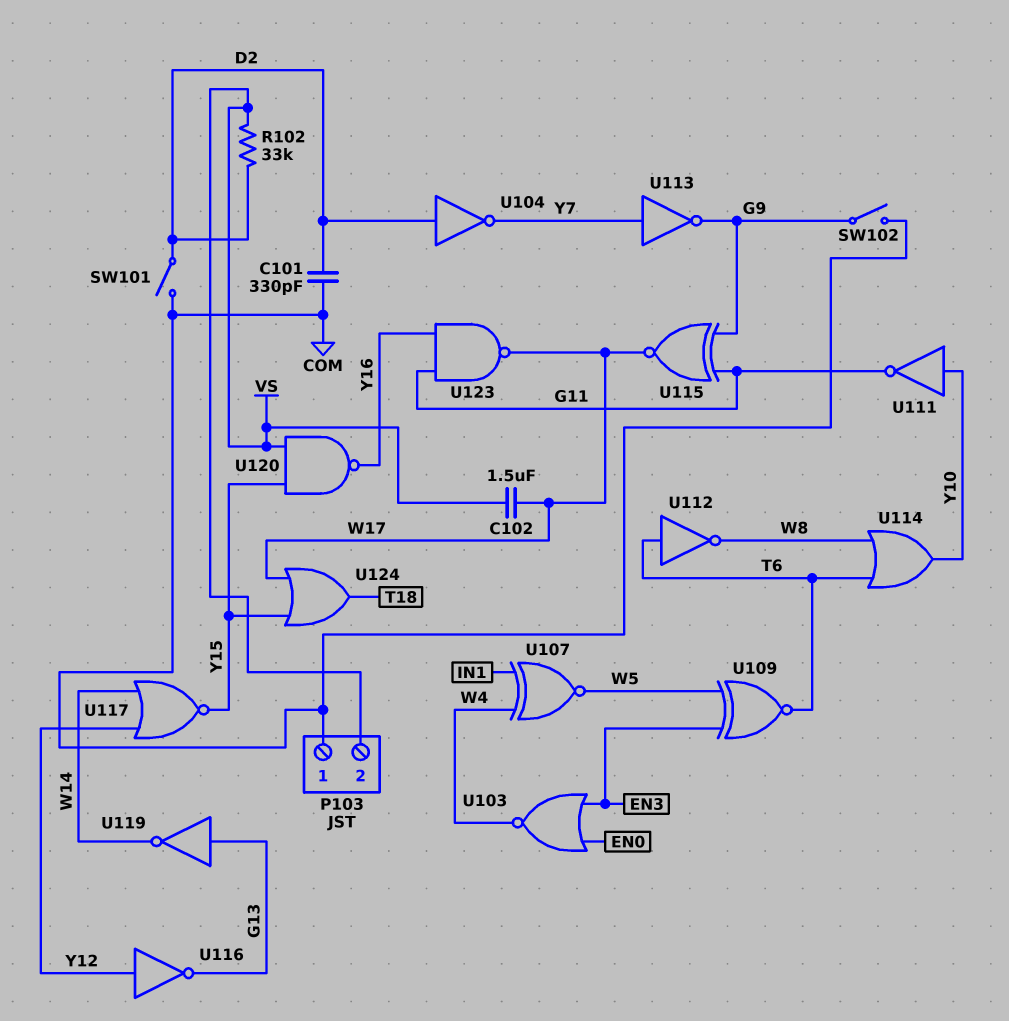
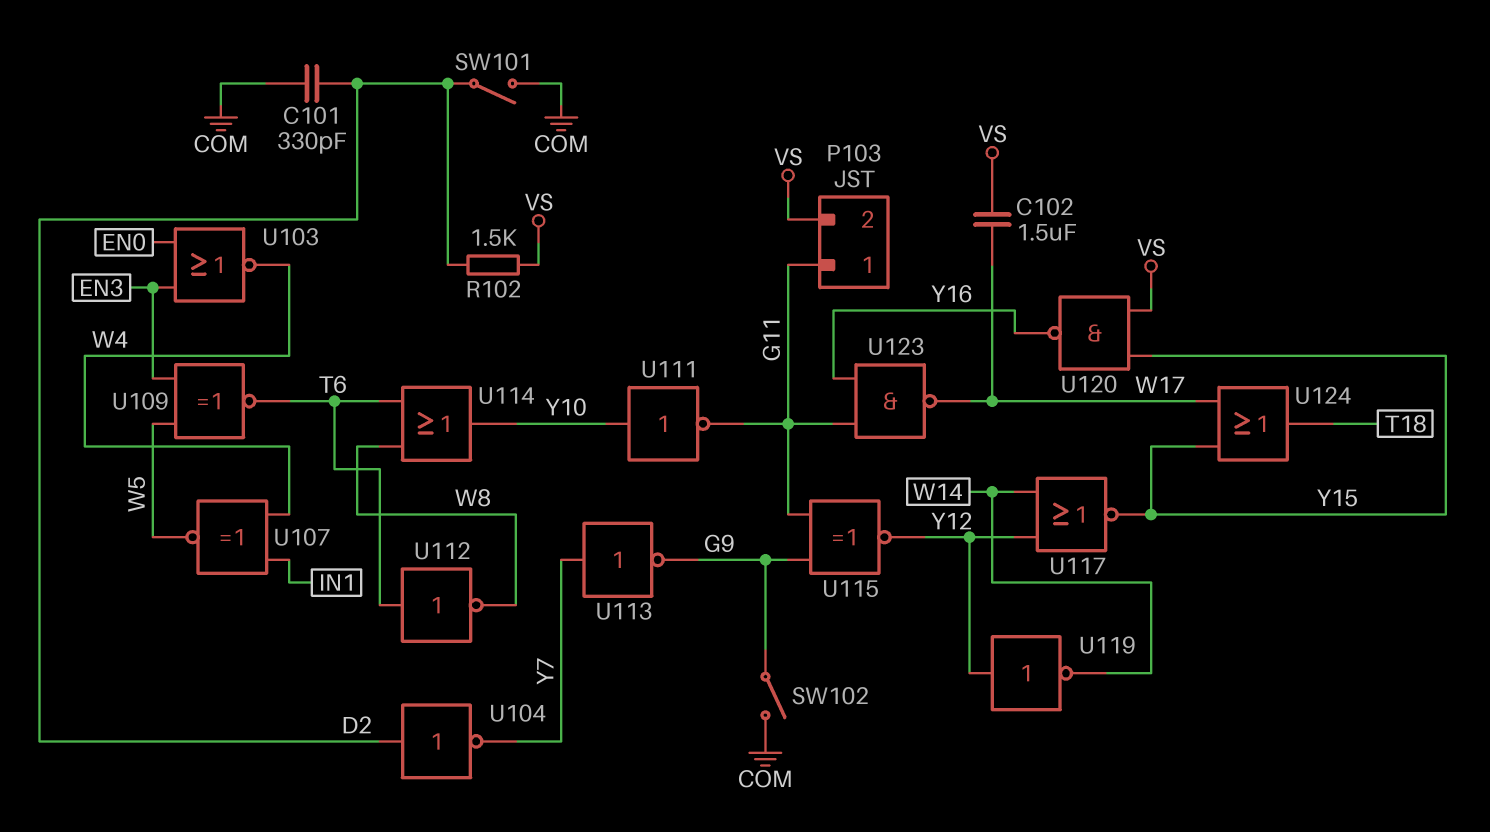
P103 pin 1: COM -> G11
R102: 33k (D2, VS) -> 1.5k (D2, VS)
U115: XNOR (in G9, in G11, out W17) -> XNOR (in G9, in G11, out Y12)
U116: NOT (in Y12, out G13) -> none
U119: NOT (in G13, out W14) -> NOT (in Y12, out W14)

